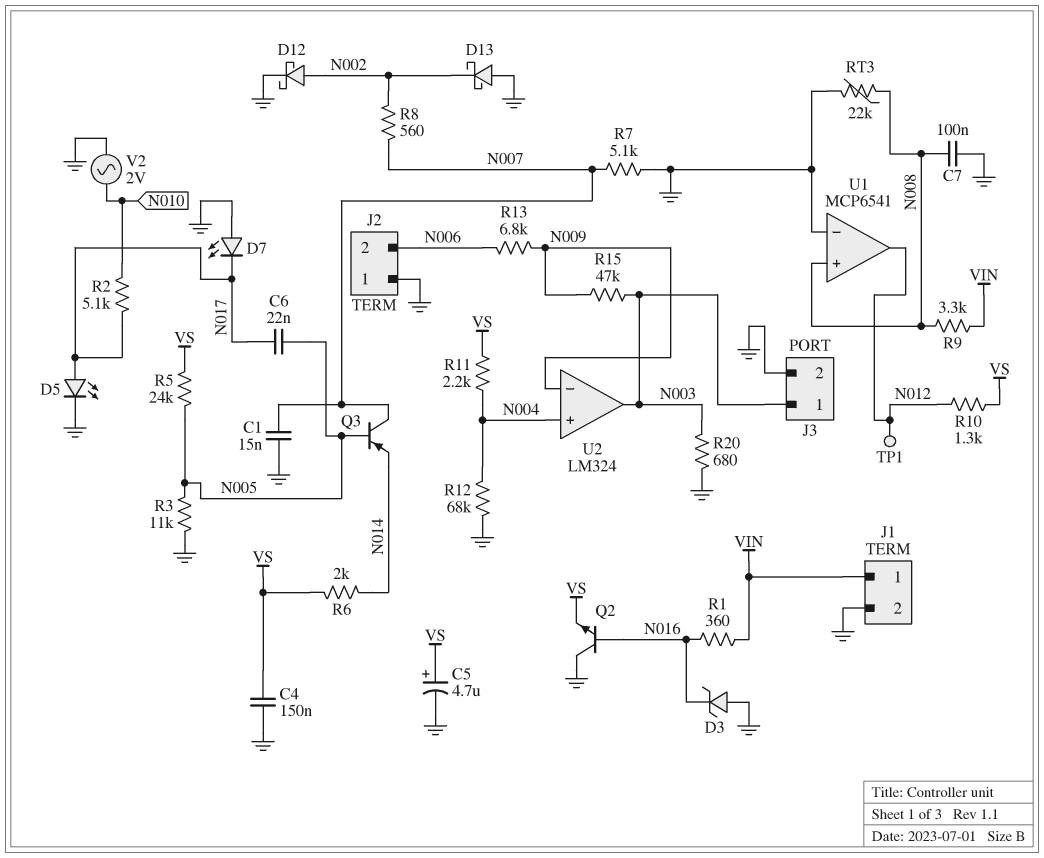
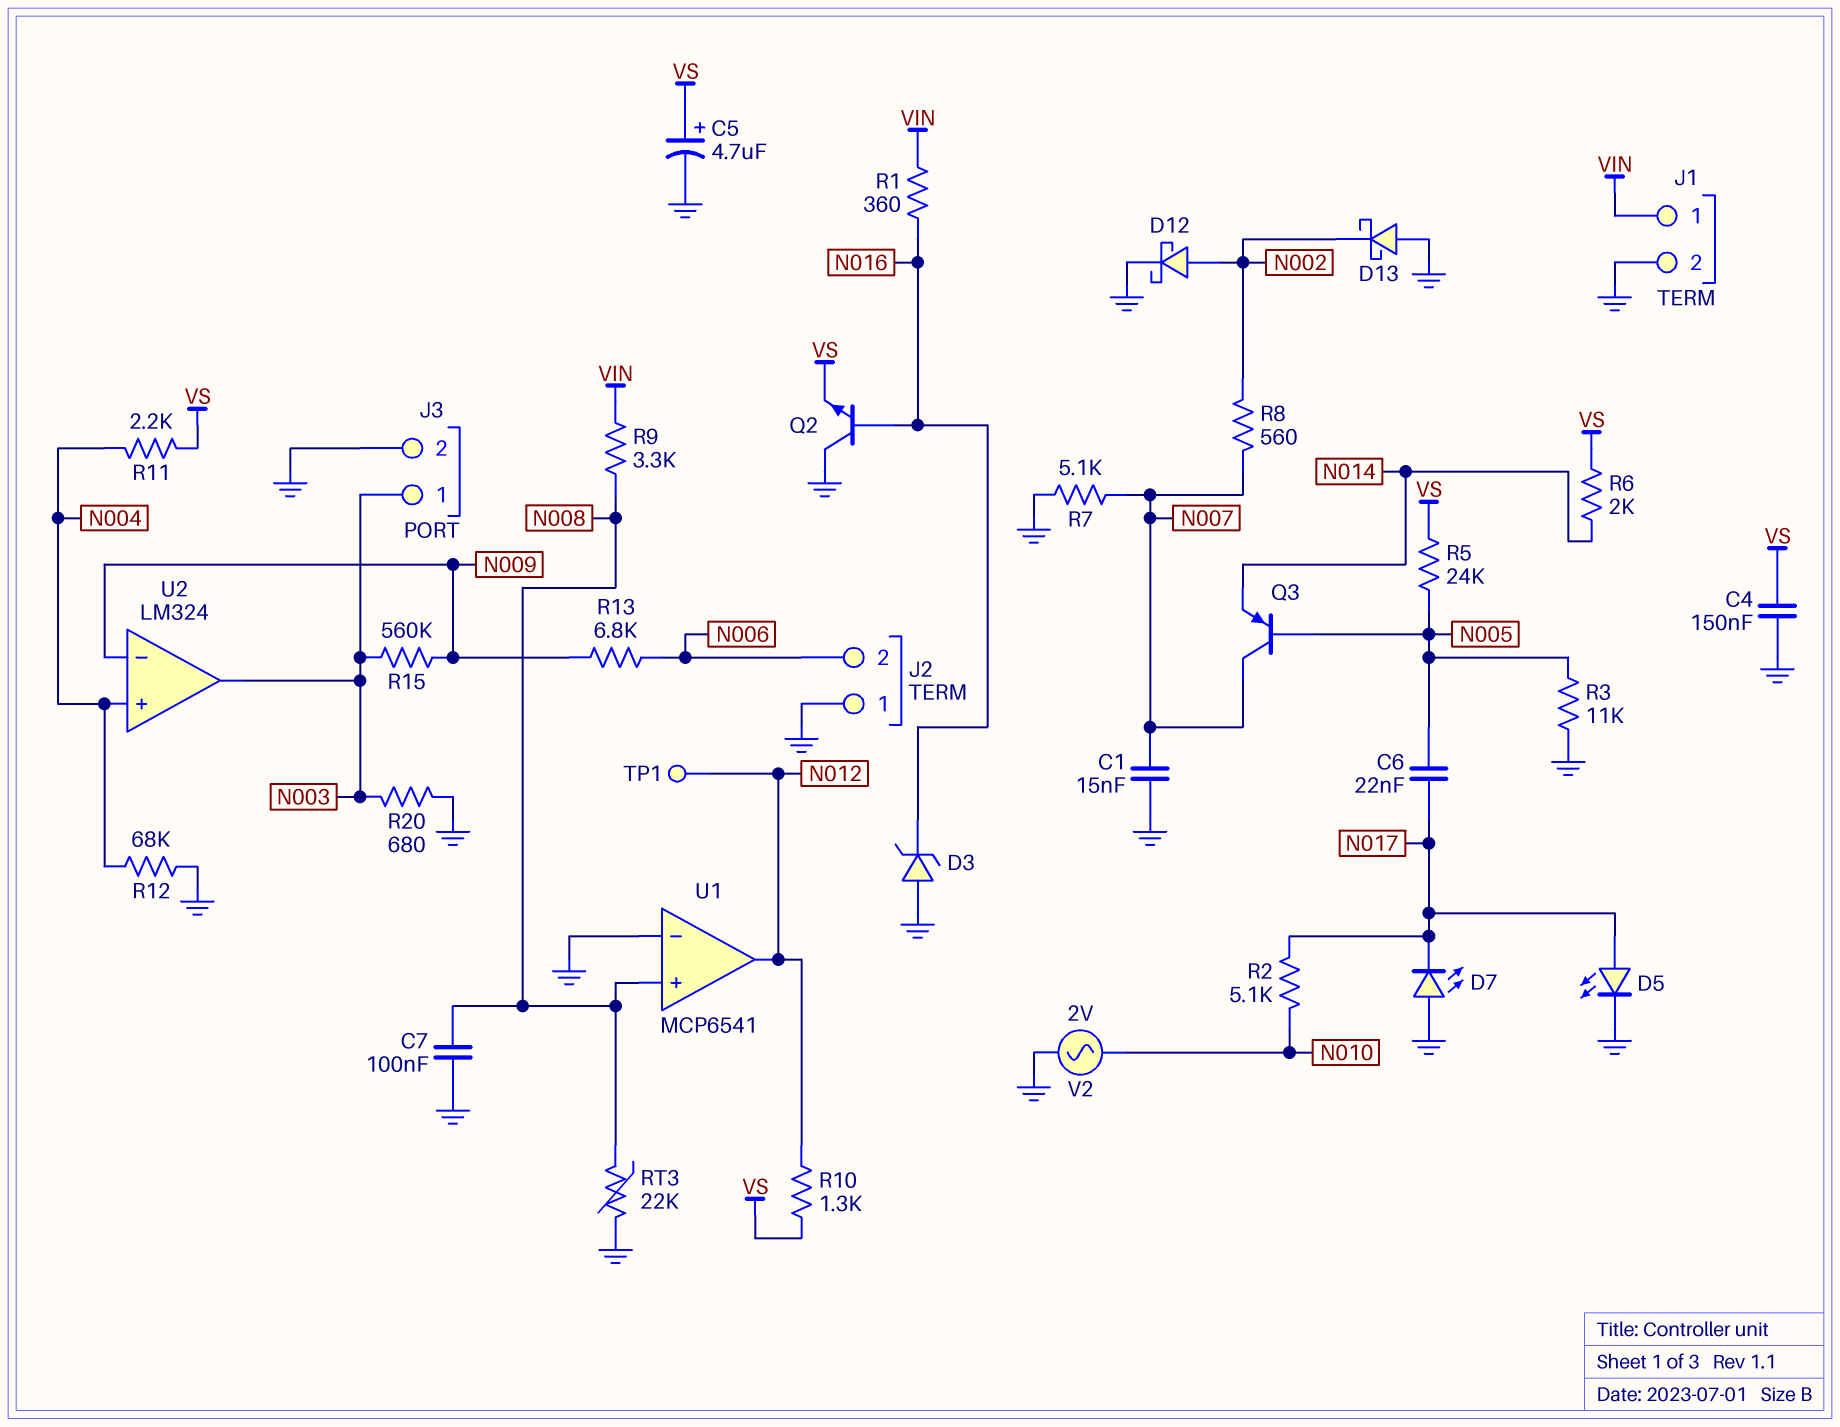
R15: 47k (N003, N009) -> 560k (N003, N009)

